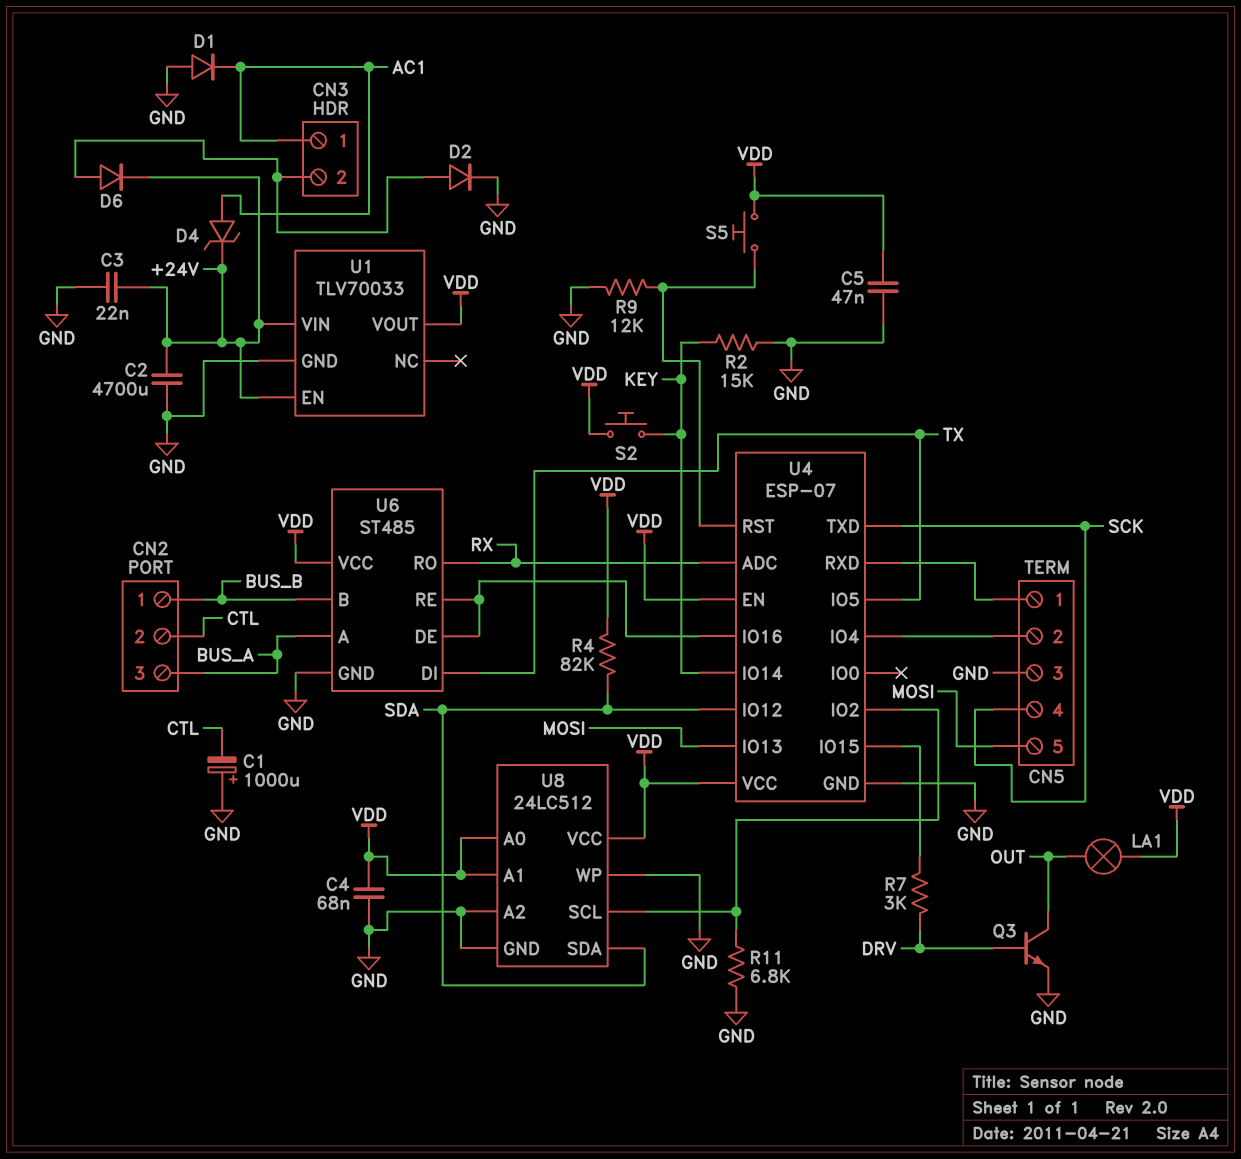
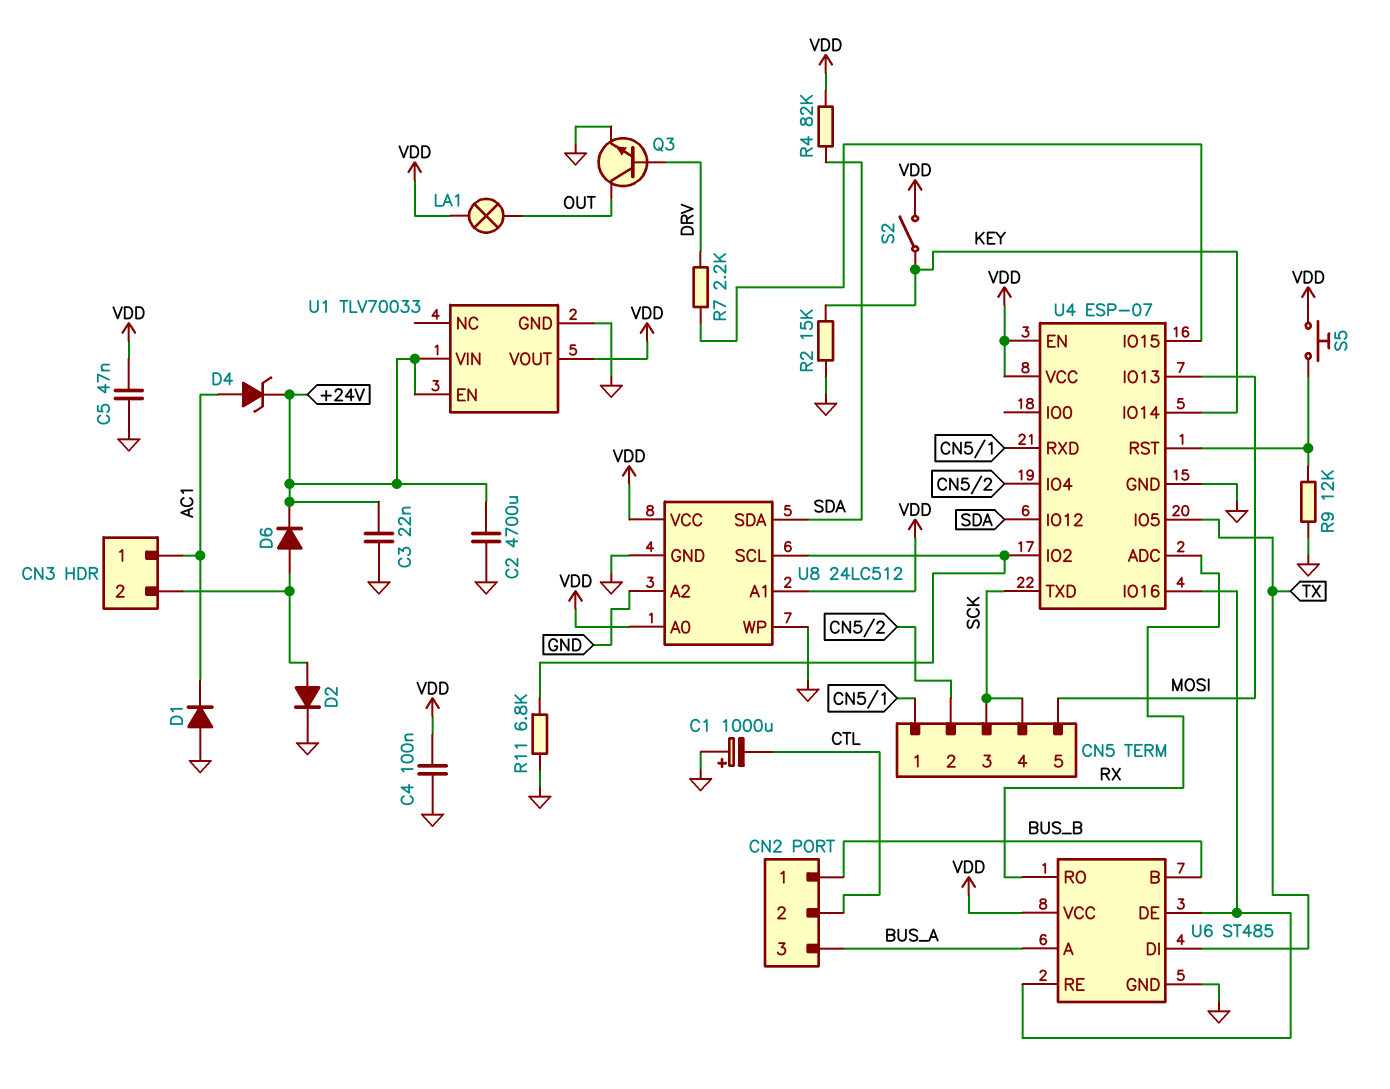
C4: 68nF (GND, VDD) -> 100nF (GND, VDD)
CN5 pin 3: GND -> SCK
R7: 3k (DRV, U4/IO15) -> 2.2k (DRV, U4/IO15)
S2: button (KEY, VDD) -> switch (KEY, VDD)

